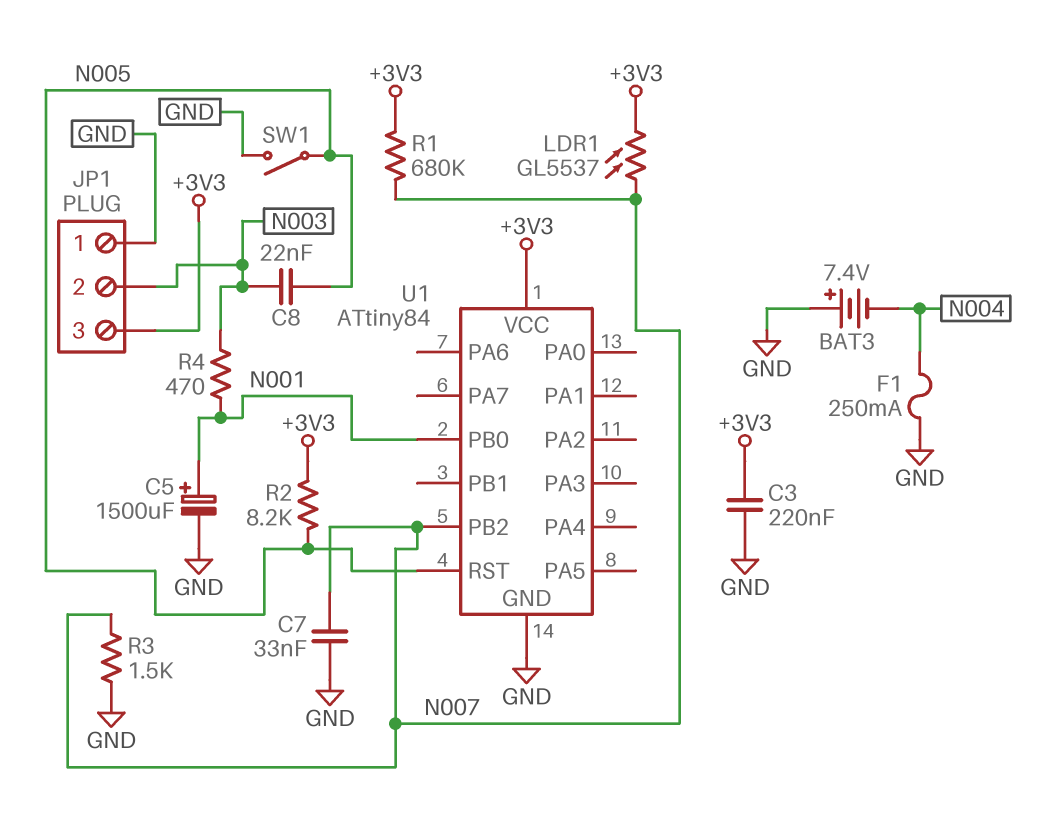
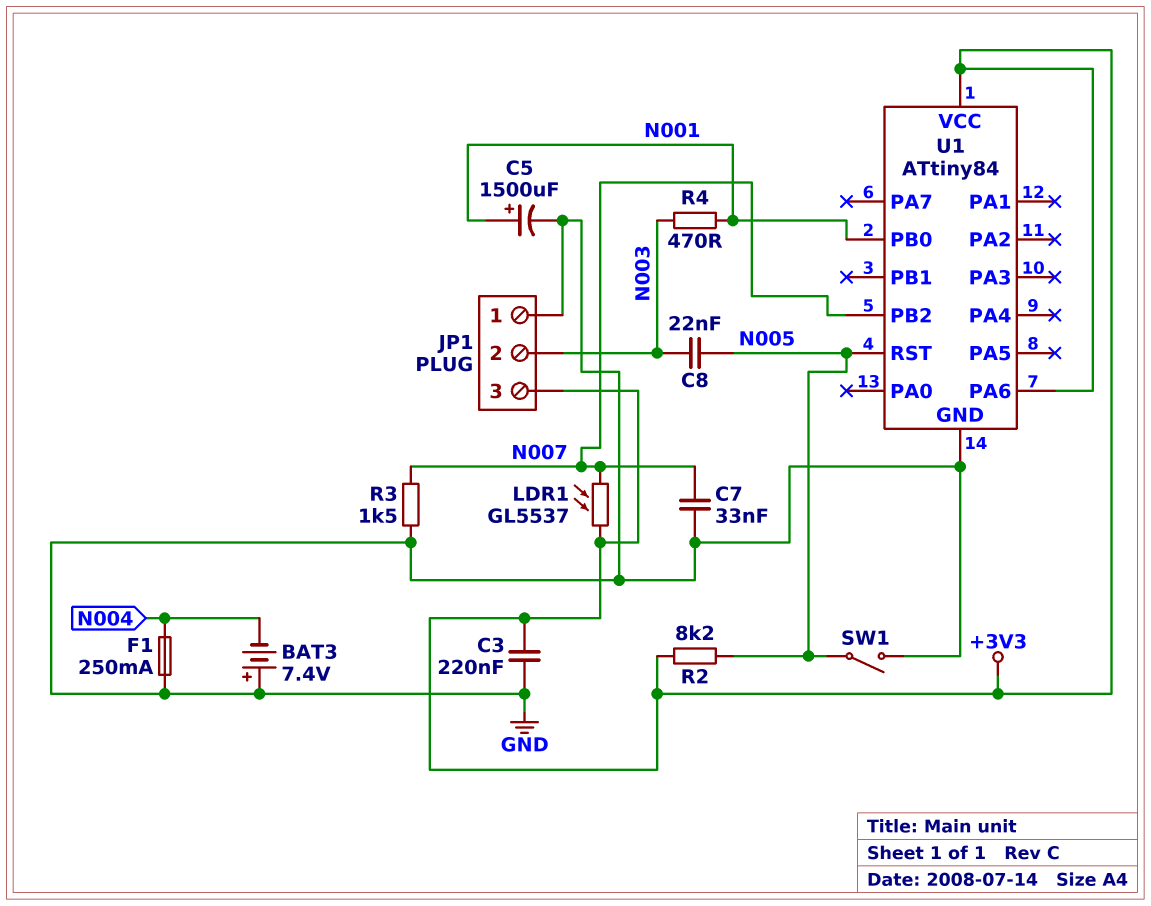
R1: 680k (+3V3, N007) -> none
U1 pin PA6: none -> +3V3

